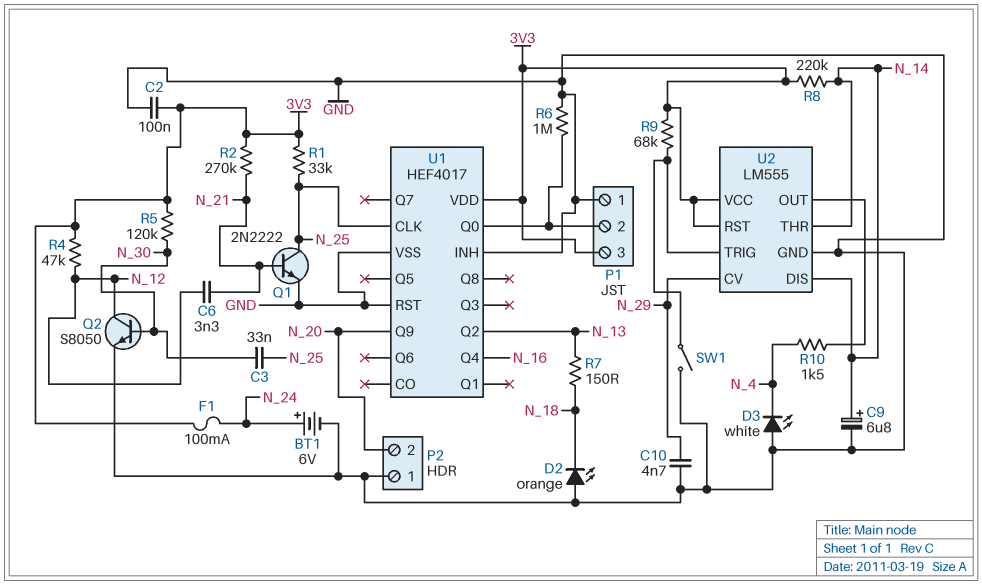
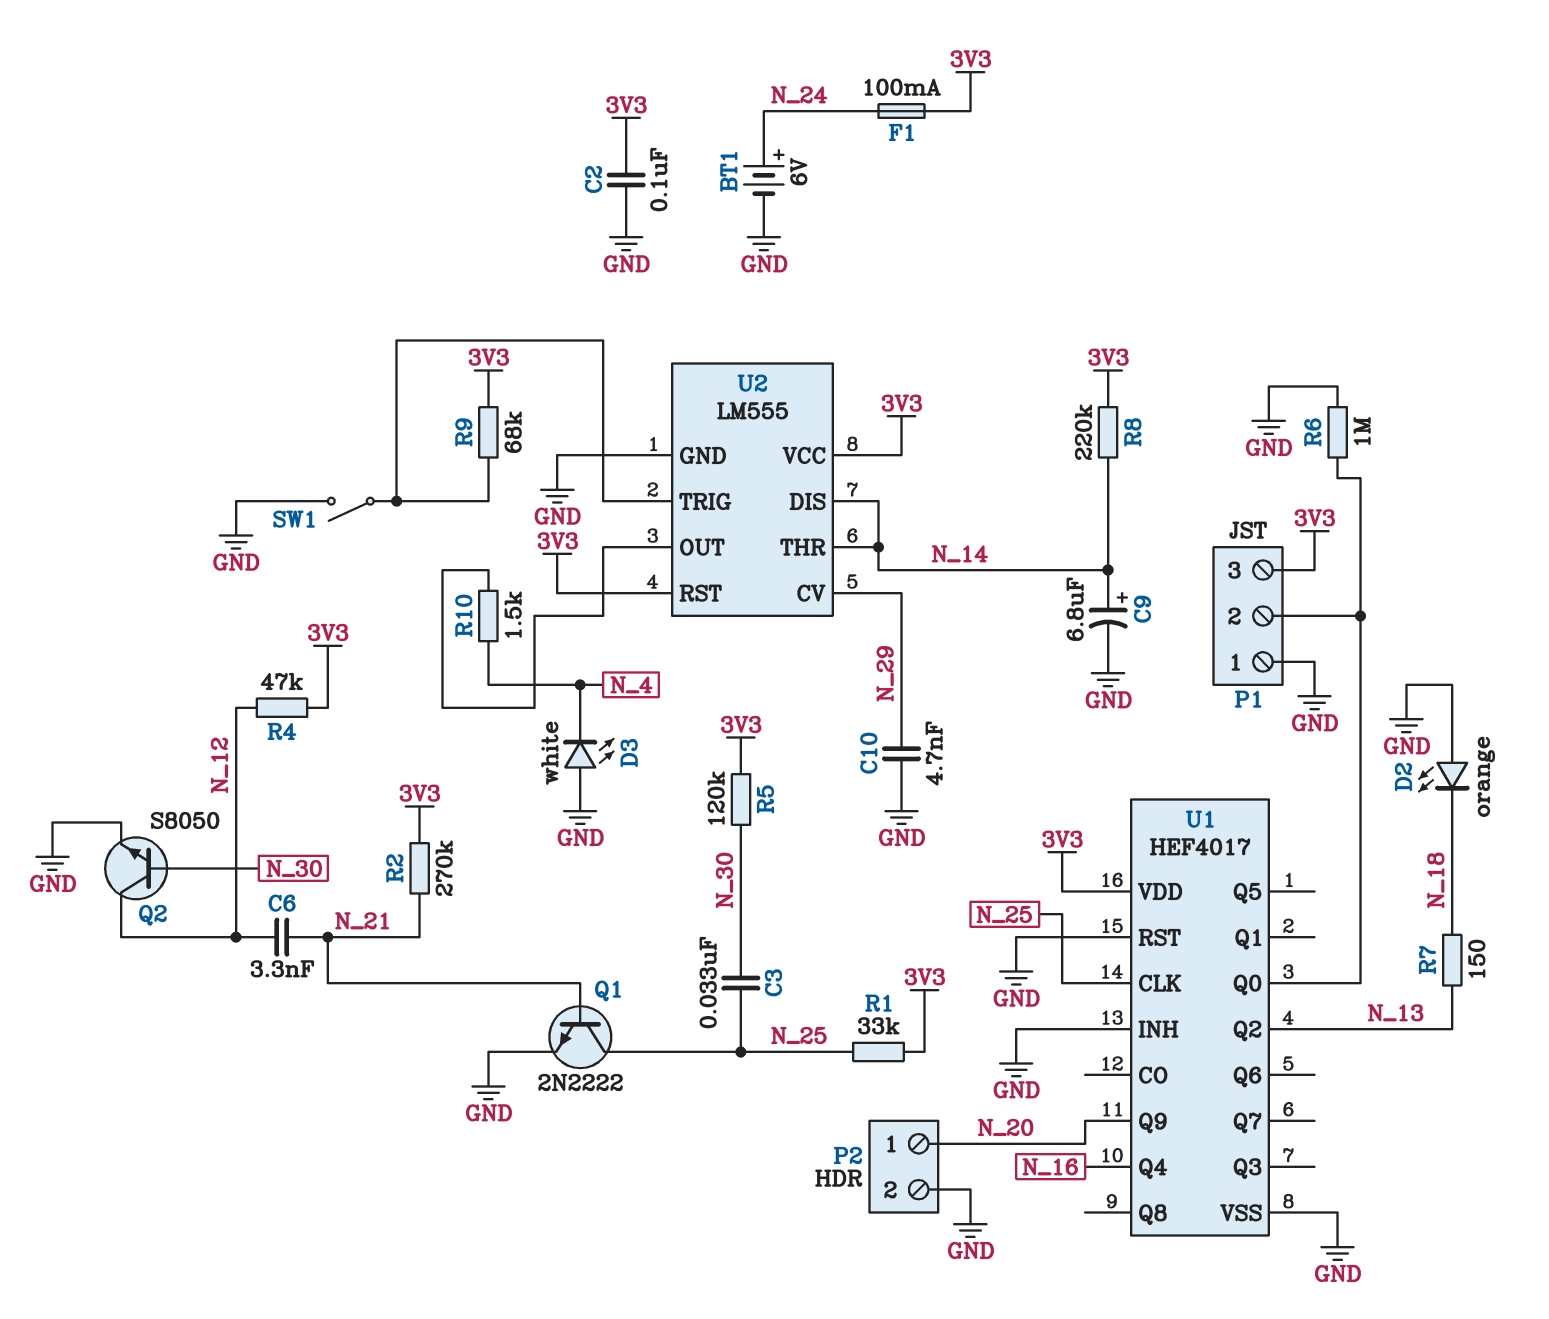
P2 pin 1: GND -> N_20
P2 pin 2: N_20 -> GND

